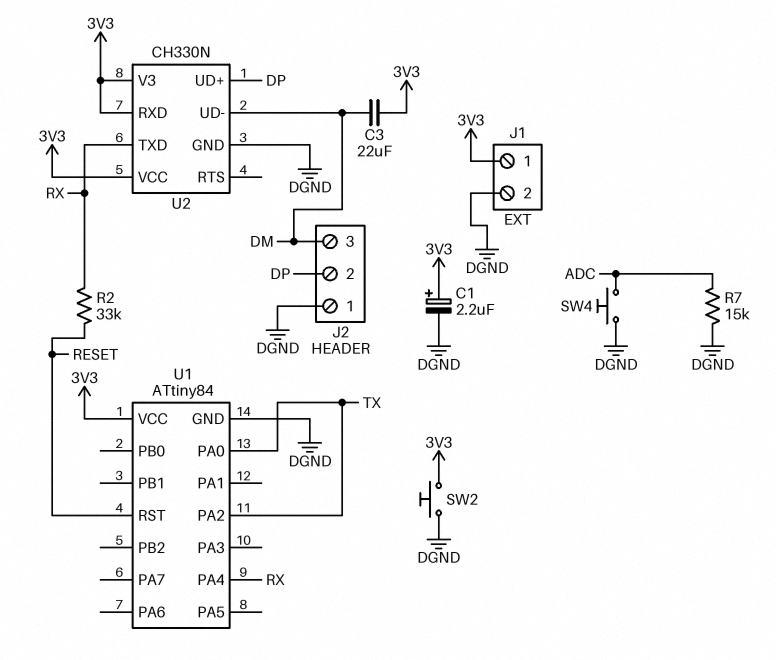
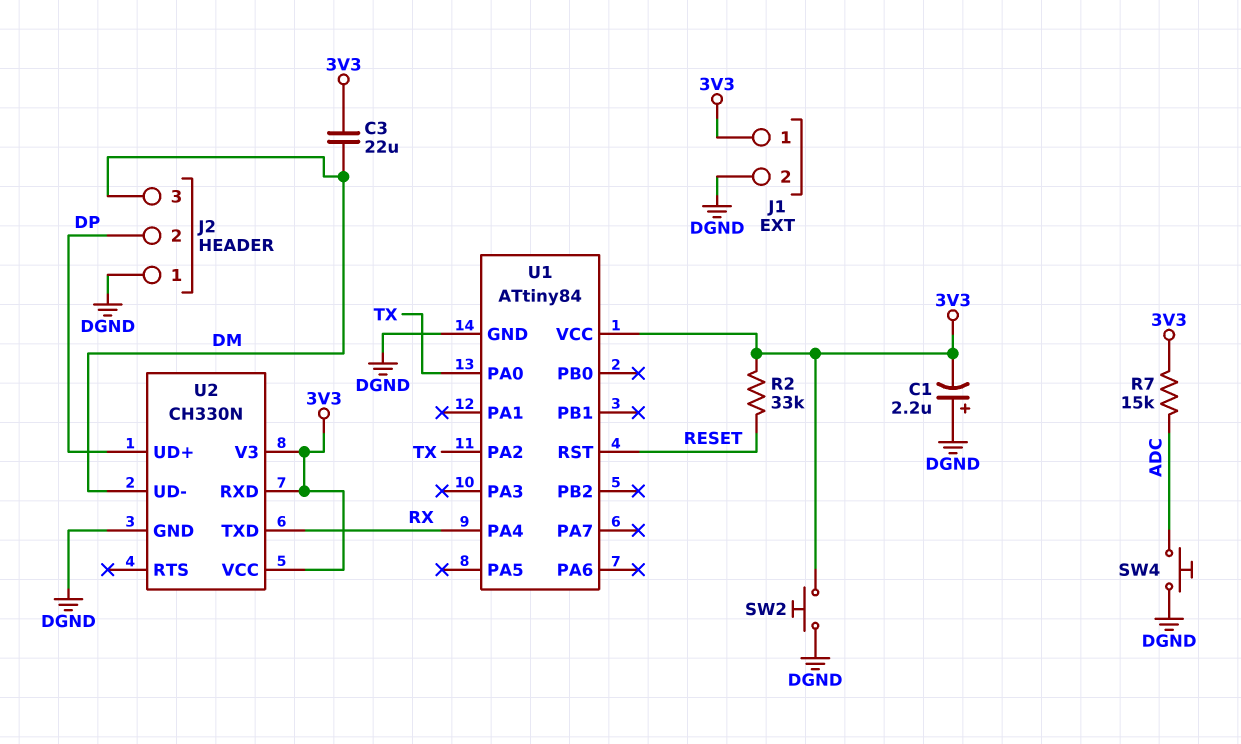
C1: 2.2uF (plus 3V3, minus DGND) -> 2.2uF (plus DGND, minus 3V3)
R2: 33k (RESET, RX) -> 33k (3V3, RESET)
R7: 15k (ADC, DGND) -> 15k (3V3, ADC)

